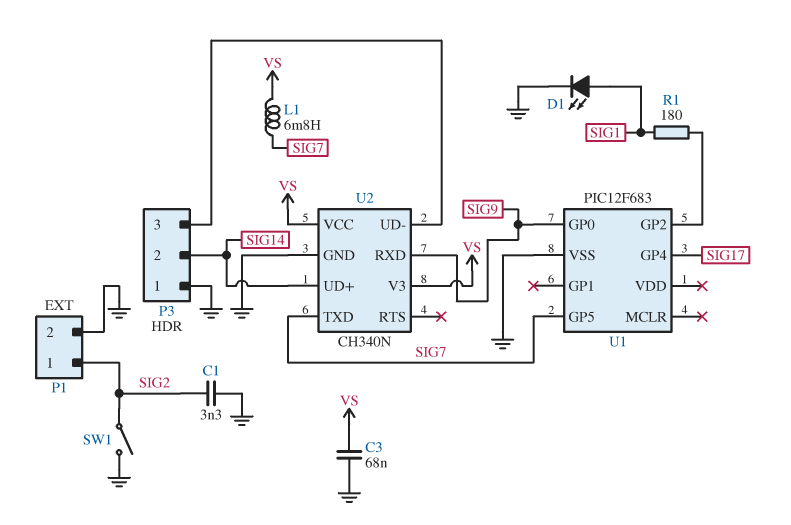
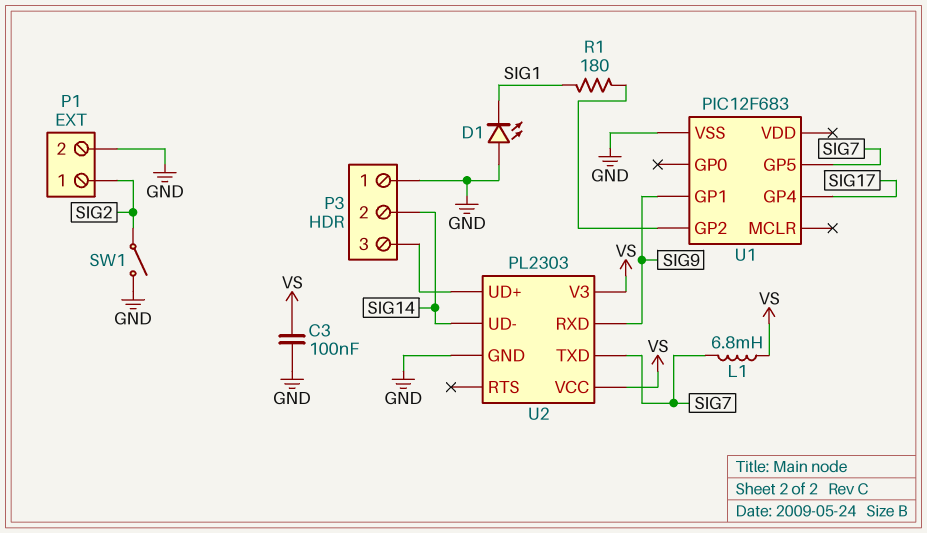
C1: 3.3nF (GND, SIG2) -> none
C3: 68nF (GND, VS) -> 100nF (GND, VS)
D1: LED (A SIG1, K GND) -> LED (A GND, K SIG1)
U1 pin GP0: SIG9 -> none
U1 pin GP1: none -> SIG9
U2: CH340N -> PL2303
U2 pin UD+: SIG14 -> P3/3
U2 pin UD-: P3/3 -> SIG14

